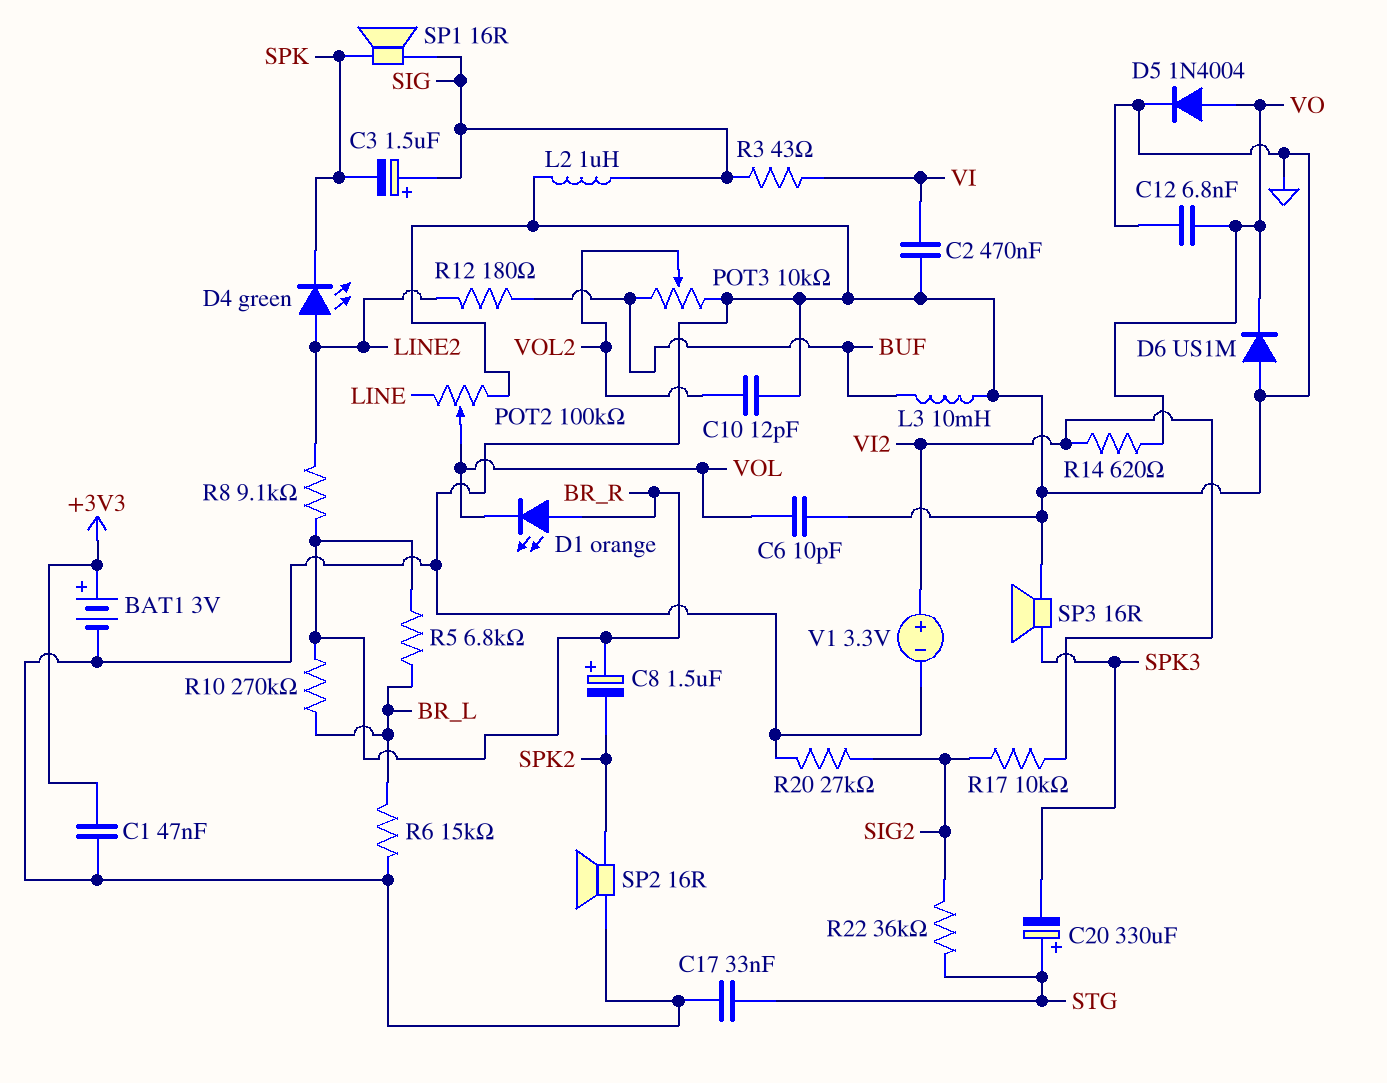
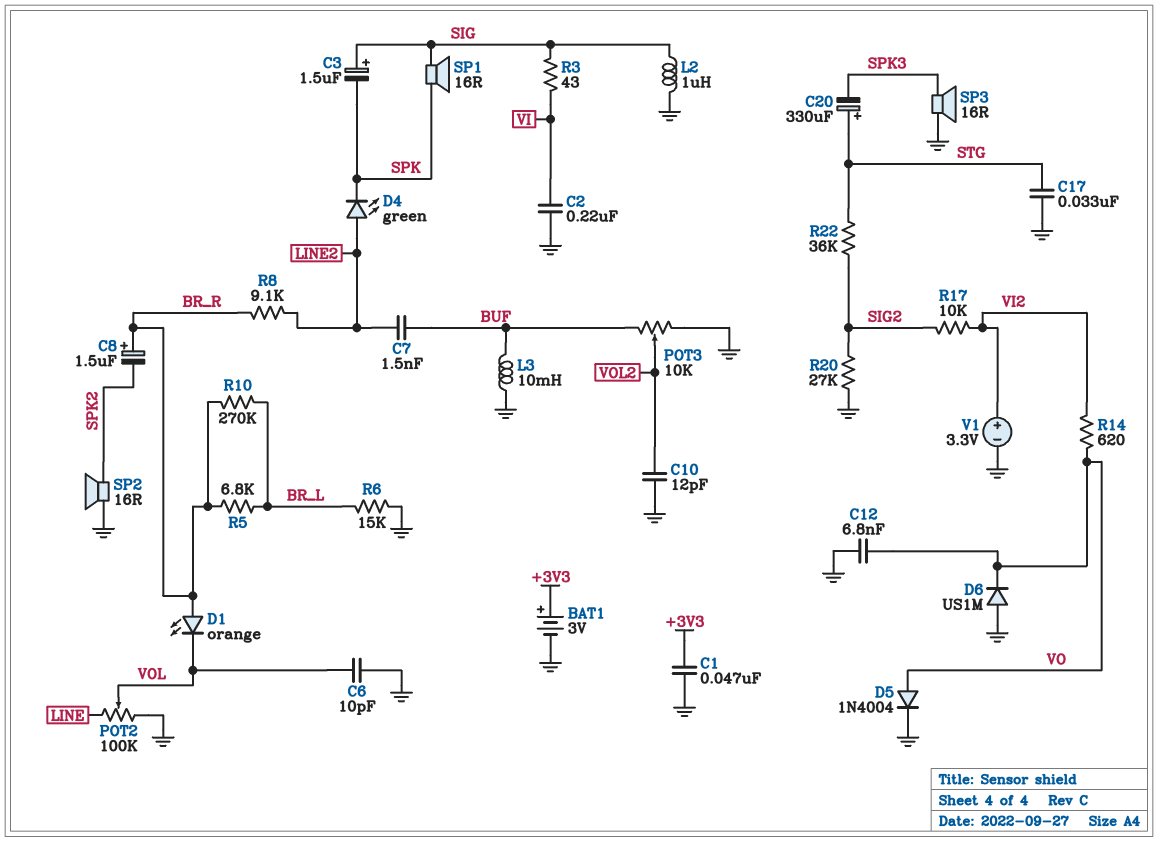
C2: 470nF (GND, VI) -> 220nF (GND, VI)
C7: none -> 1.5nF (BUF, LINE2)
R12: 180 (BUF, LINE2) -> none

